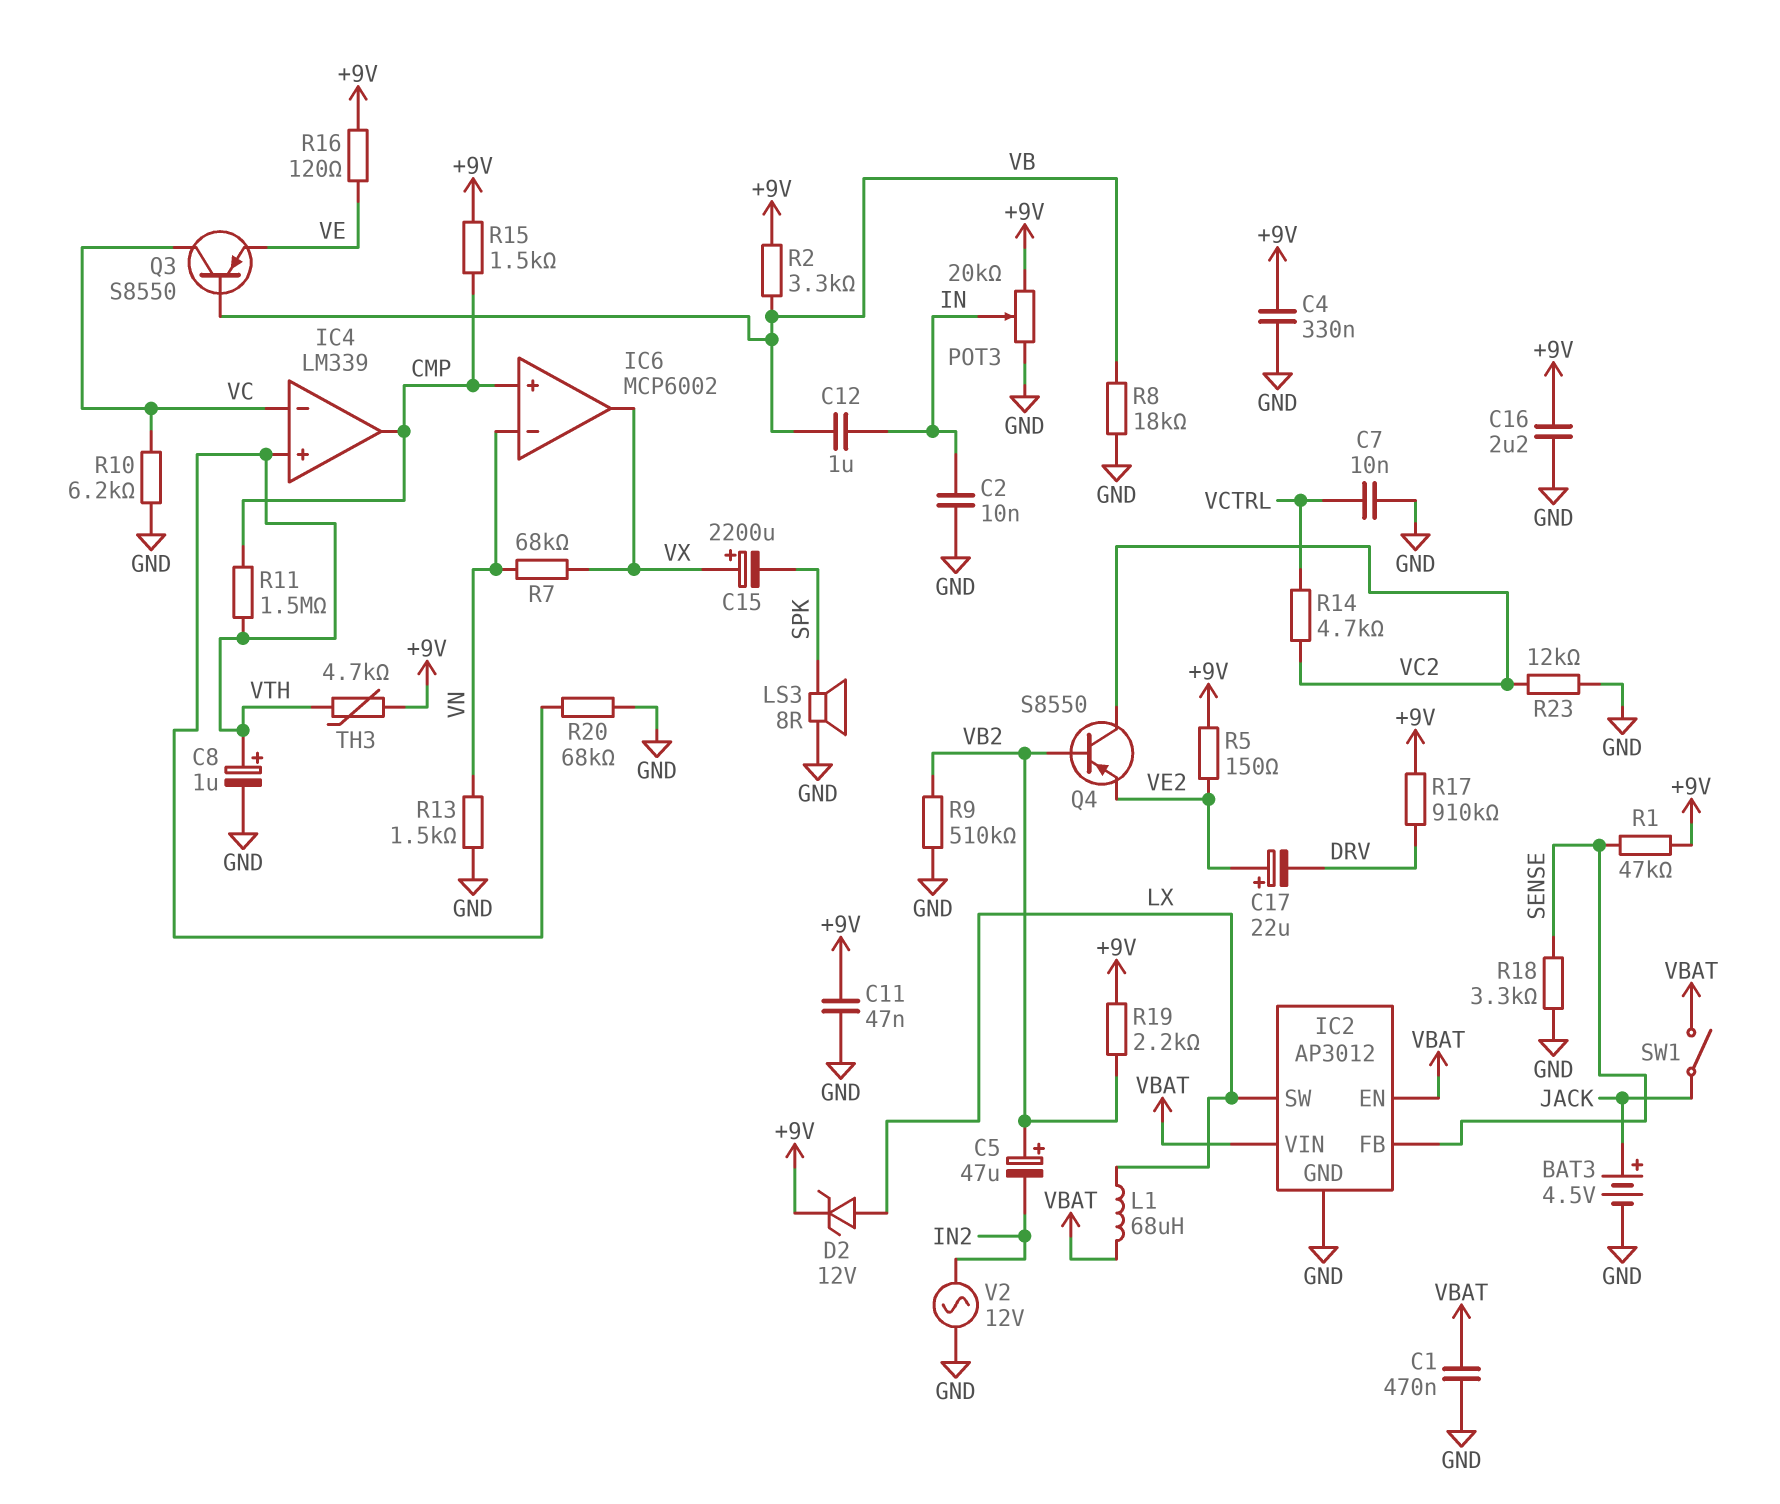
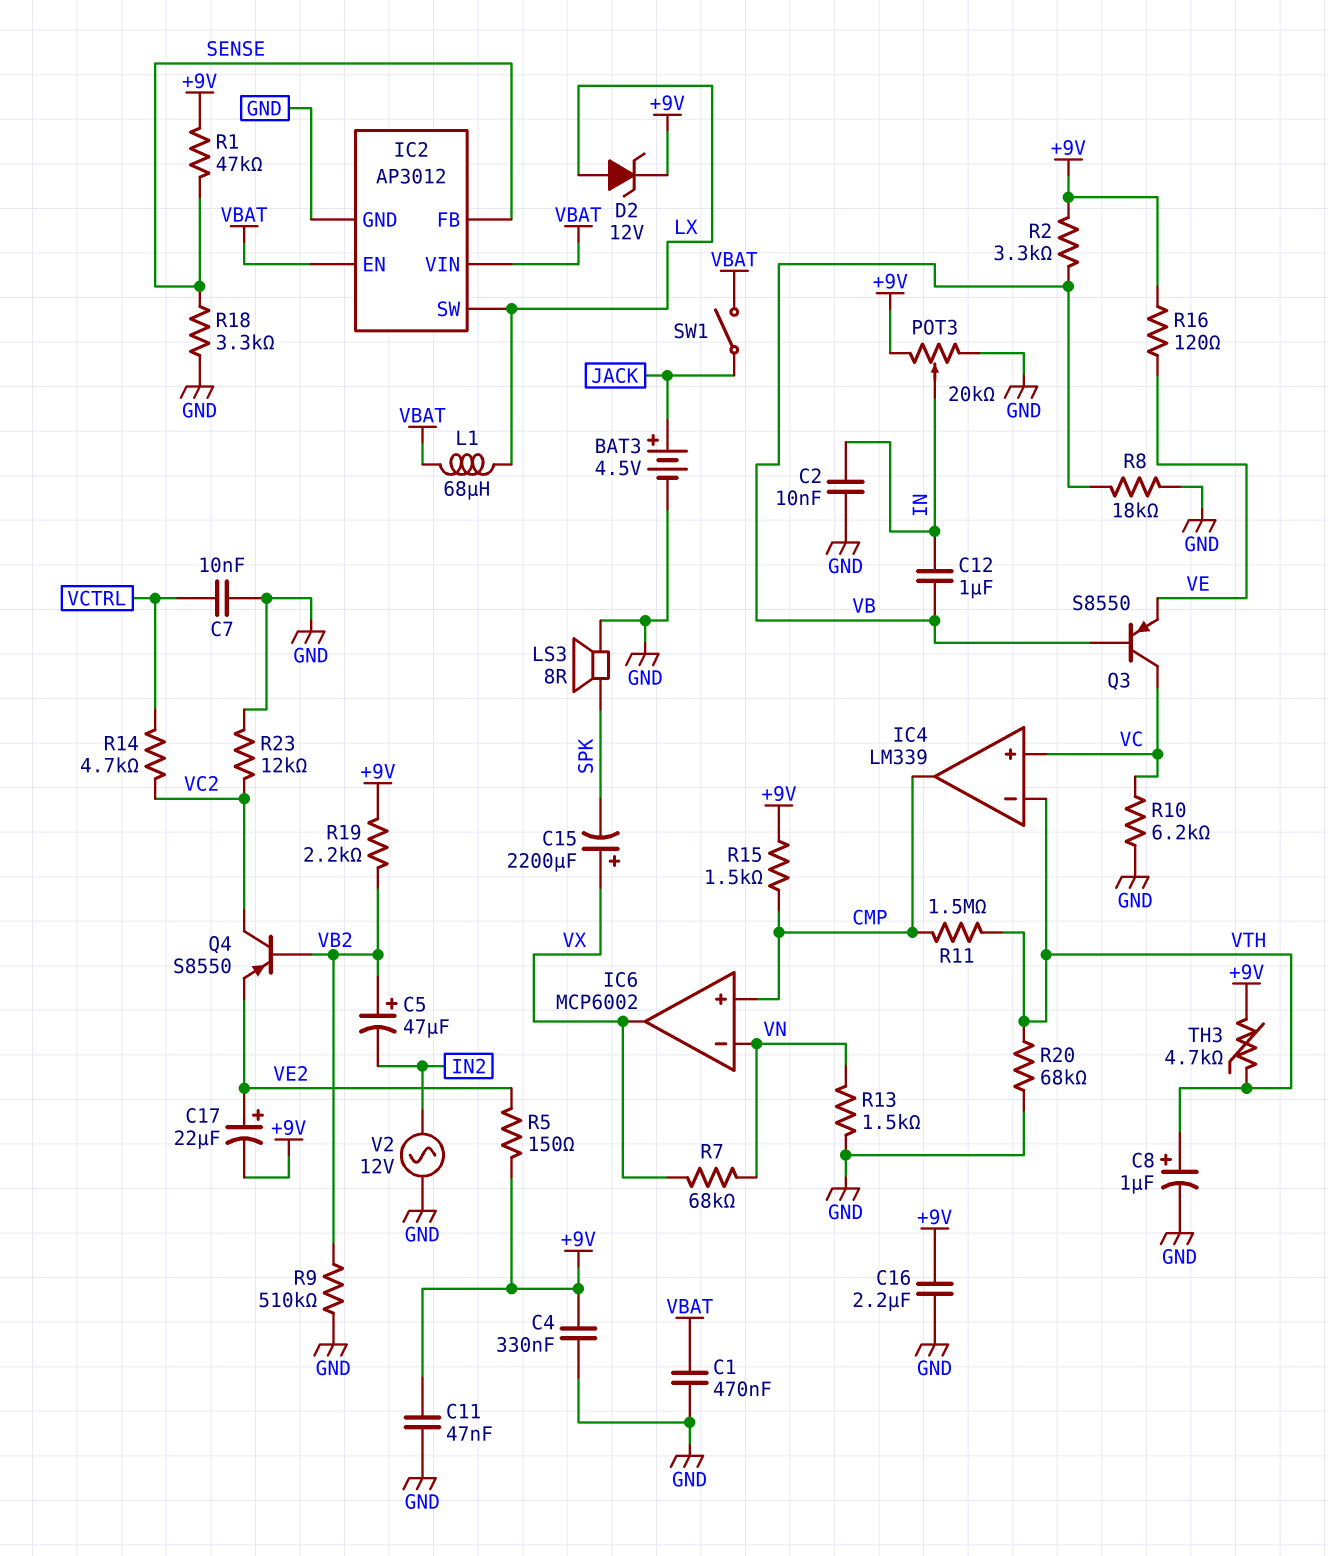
C17: 22uF (plus VE2, minus DRV) -> 22uF (plus VE2, minus +9V)
IC4 pin in+: VTH -> VC
IC4 pin in-: VC -> VTH
R17: 910k (+9V, DRV) -> none

